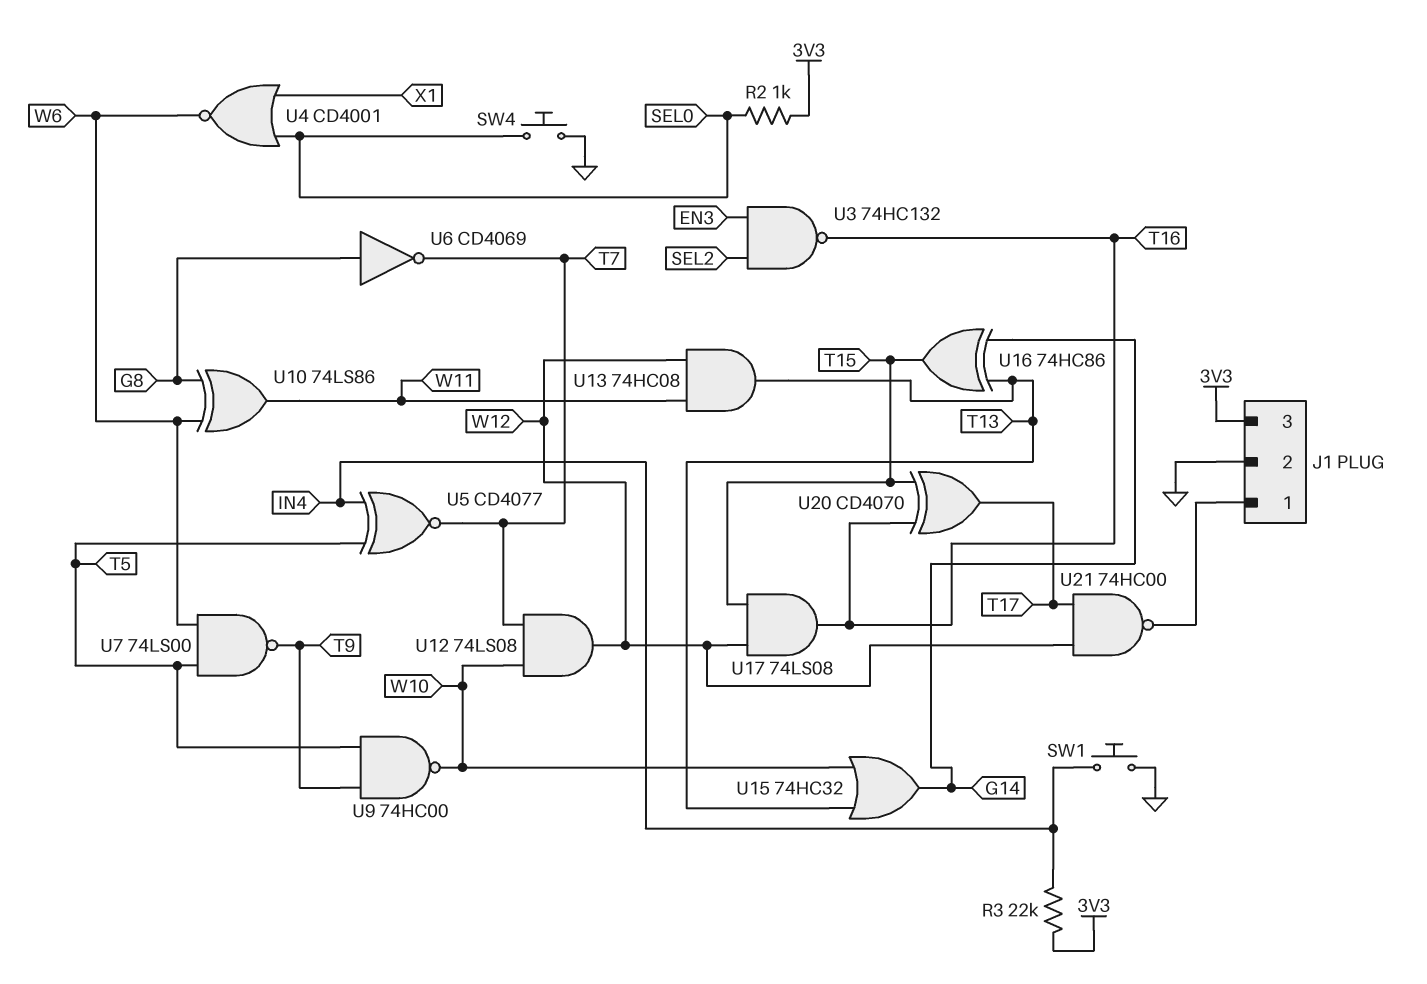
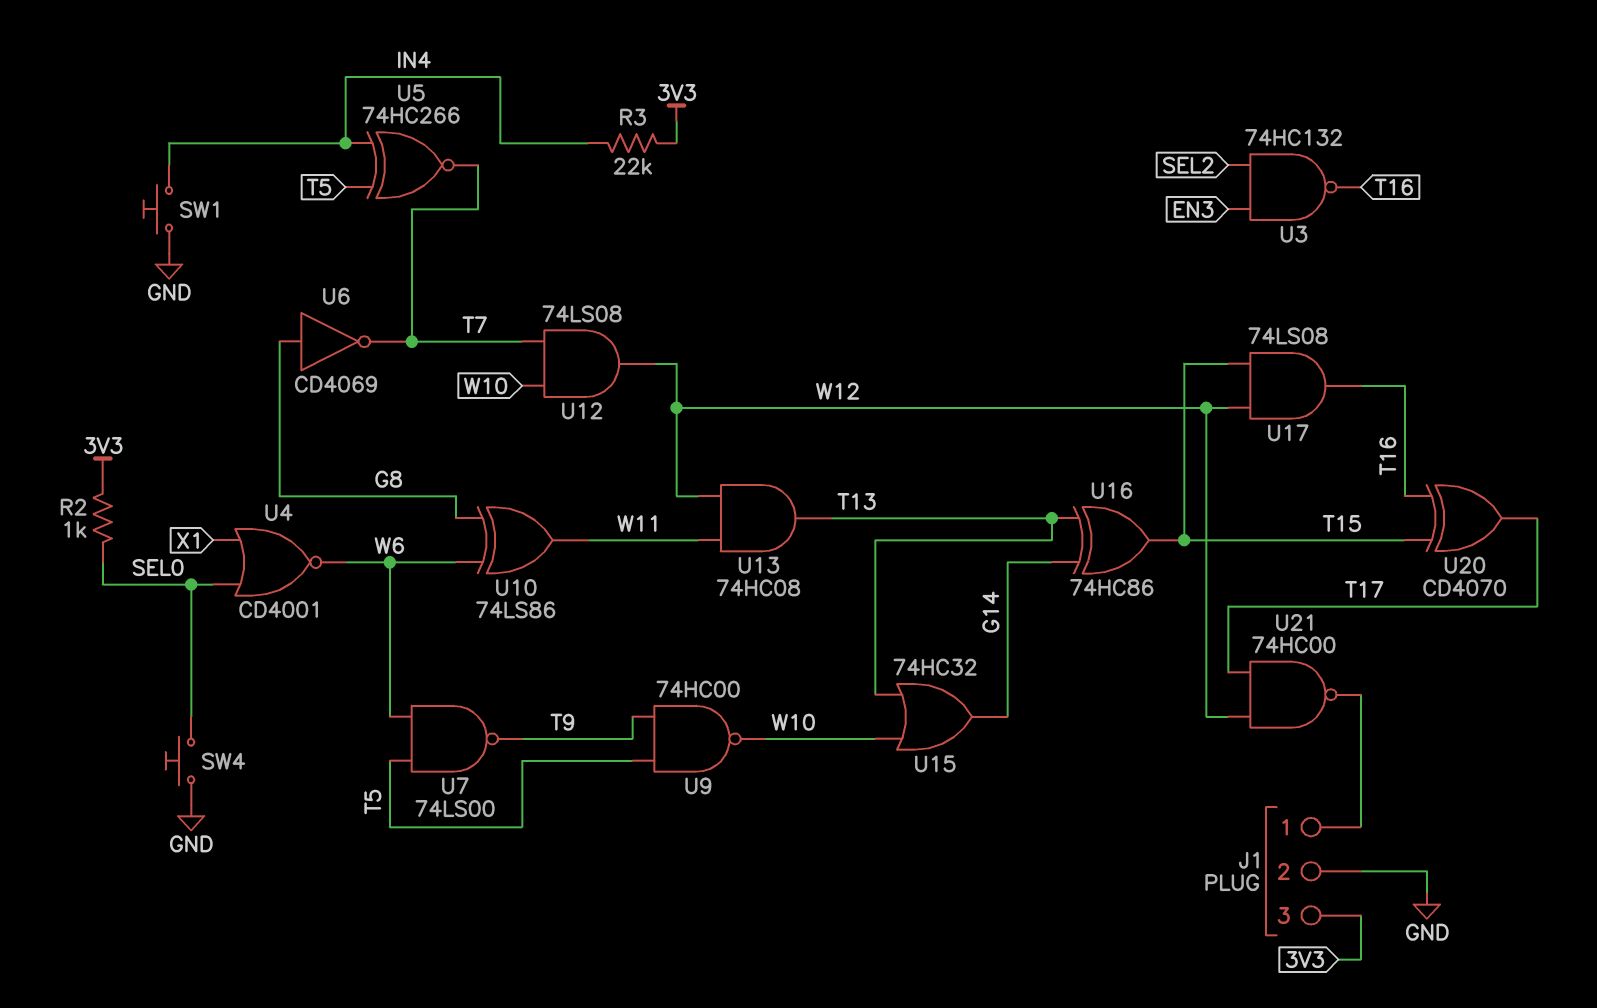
U5: XNOR CD4077 (in IN4, in T5, out T7) -> XNOR 74HC266 (in IN4, in T5, out T7)

